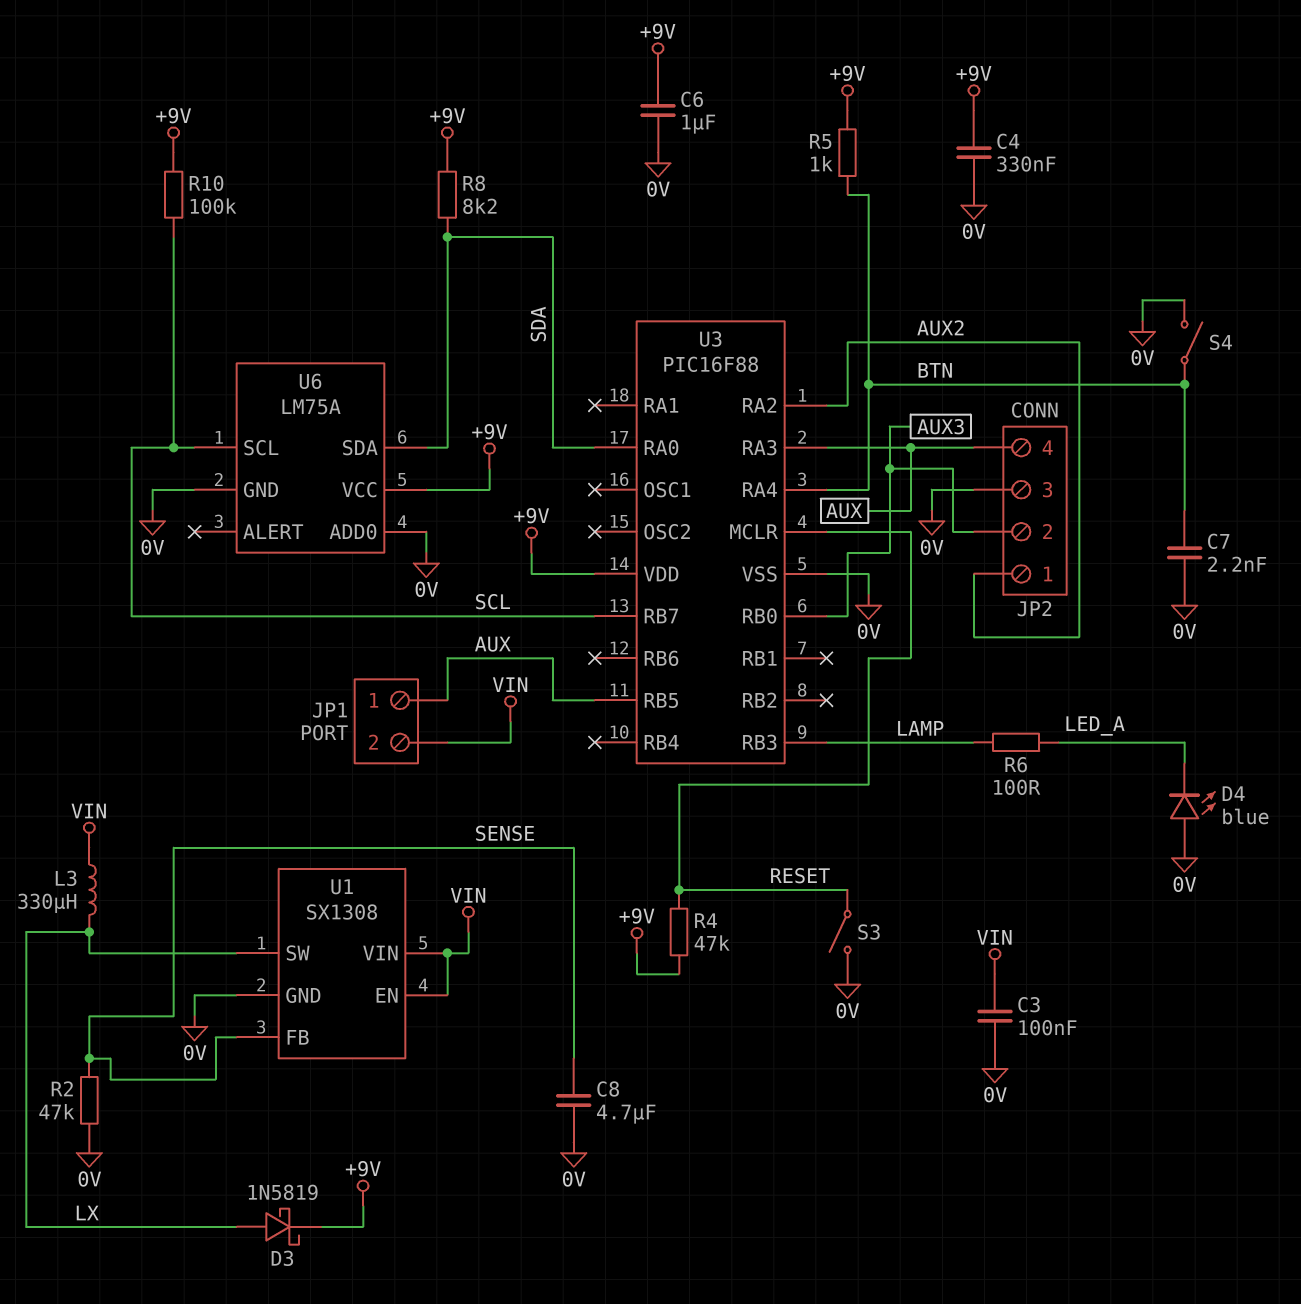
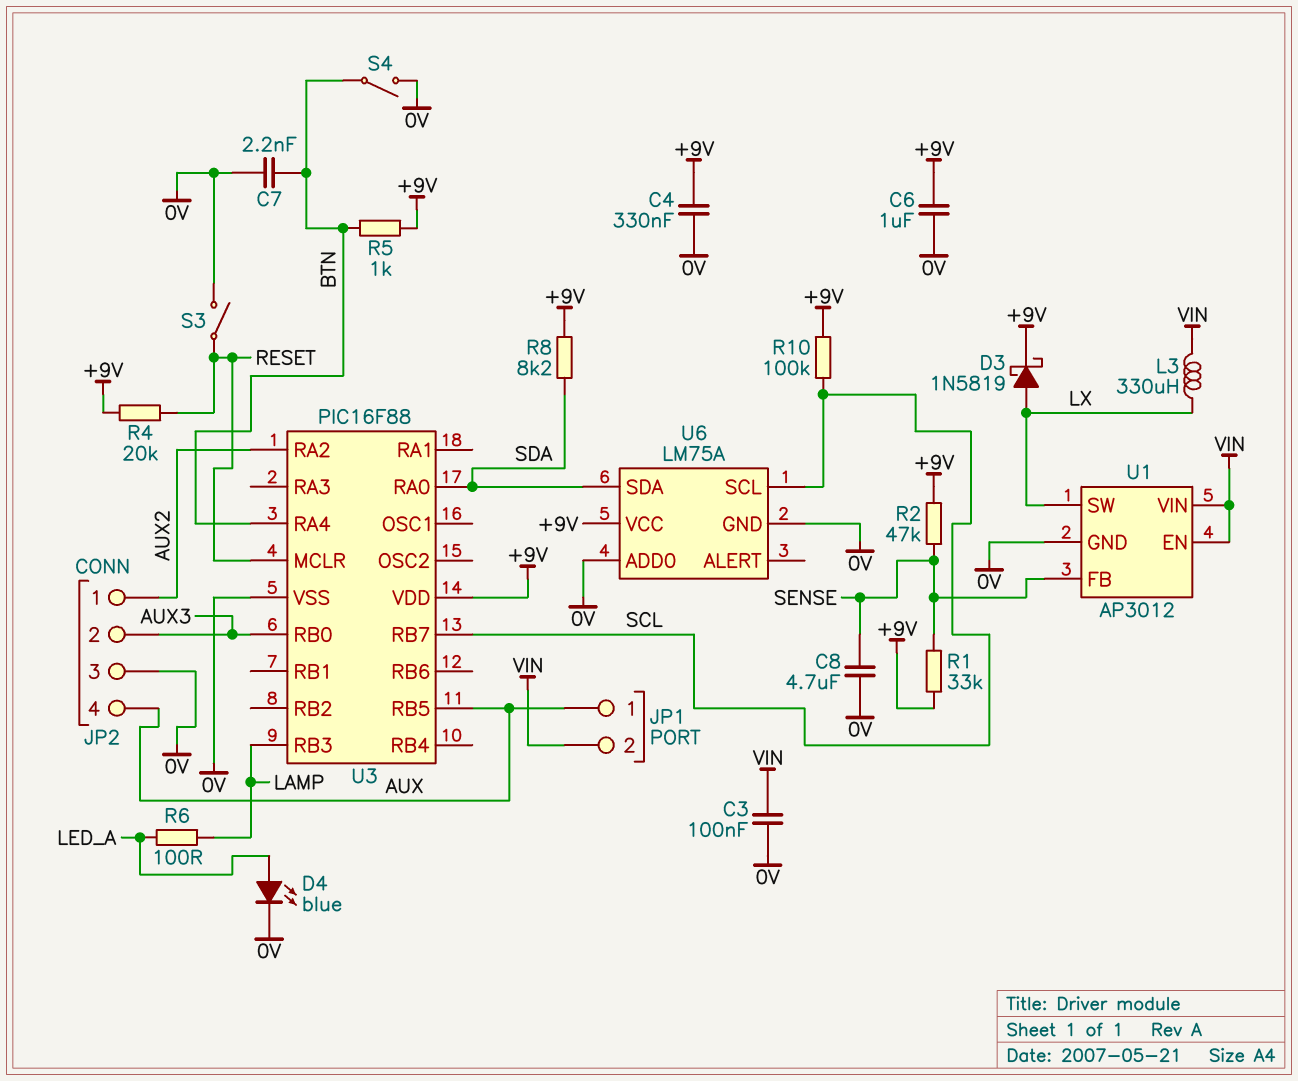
D4: LED blue (A 0V, K LED_A) -> LED blue (A LED_A, K 0V)
R1: none -> 33k (+9V, SENSE)
R2: 47k (0V, SENSE) -> 47k (+9V, SENSE)
R4: 47k (+9V, RESET) -> 20k (+9V, RESET)
U1: SX1308 -> AP3012
U3 pin RA3: AUX -> none

